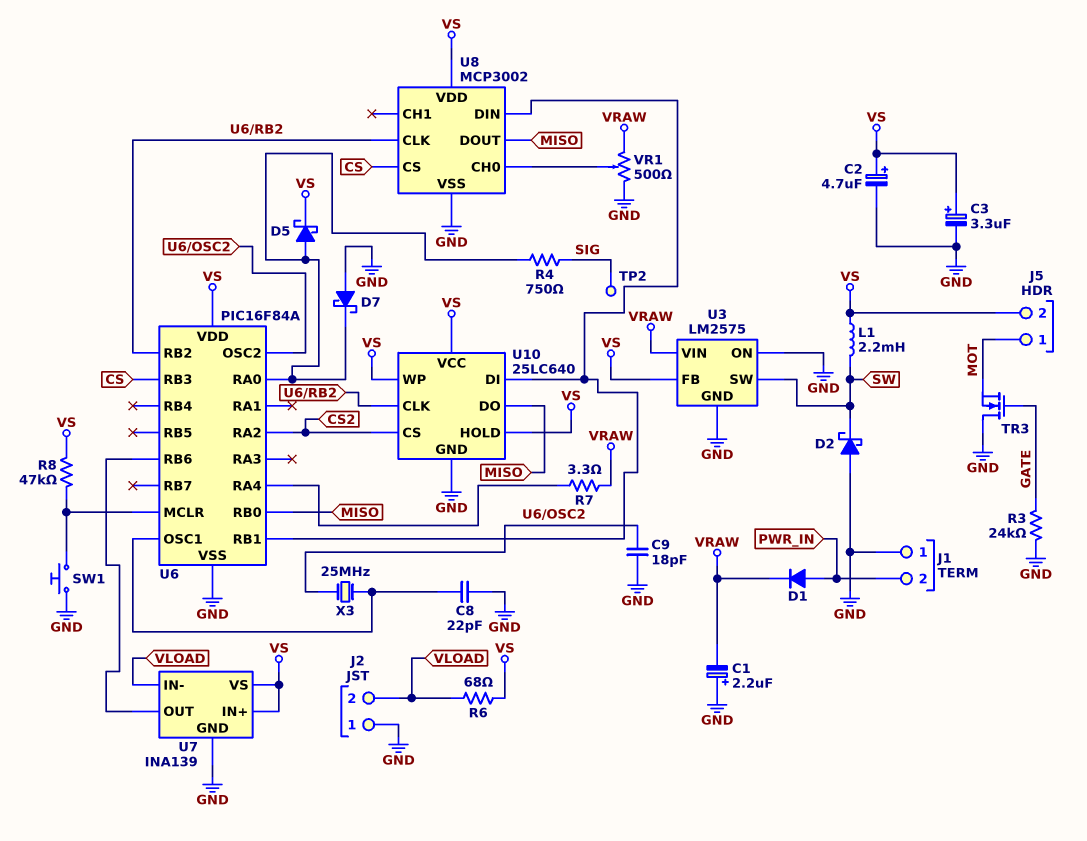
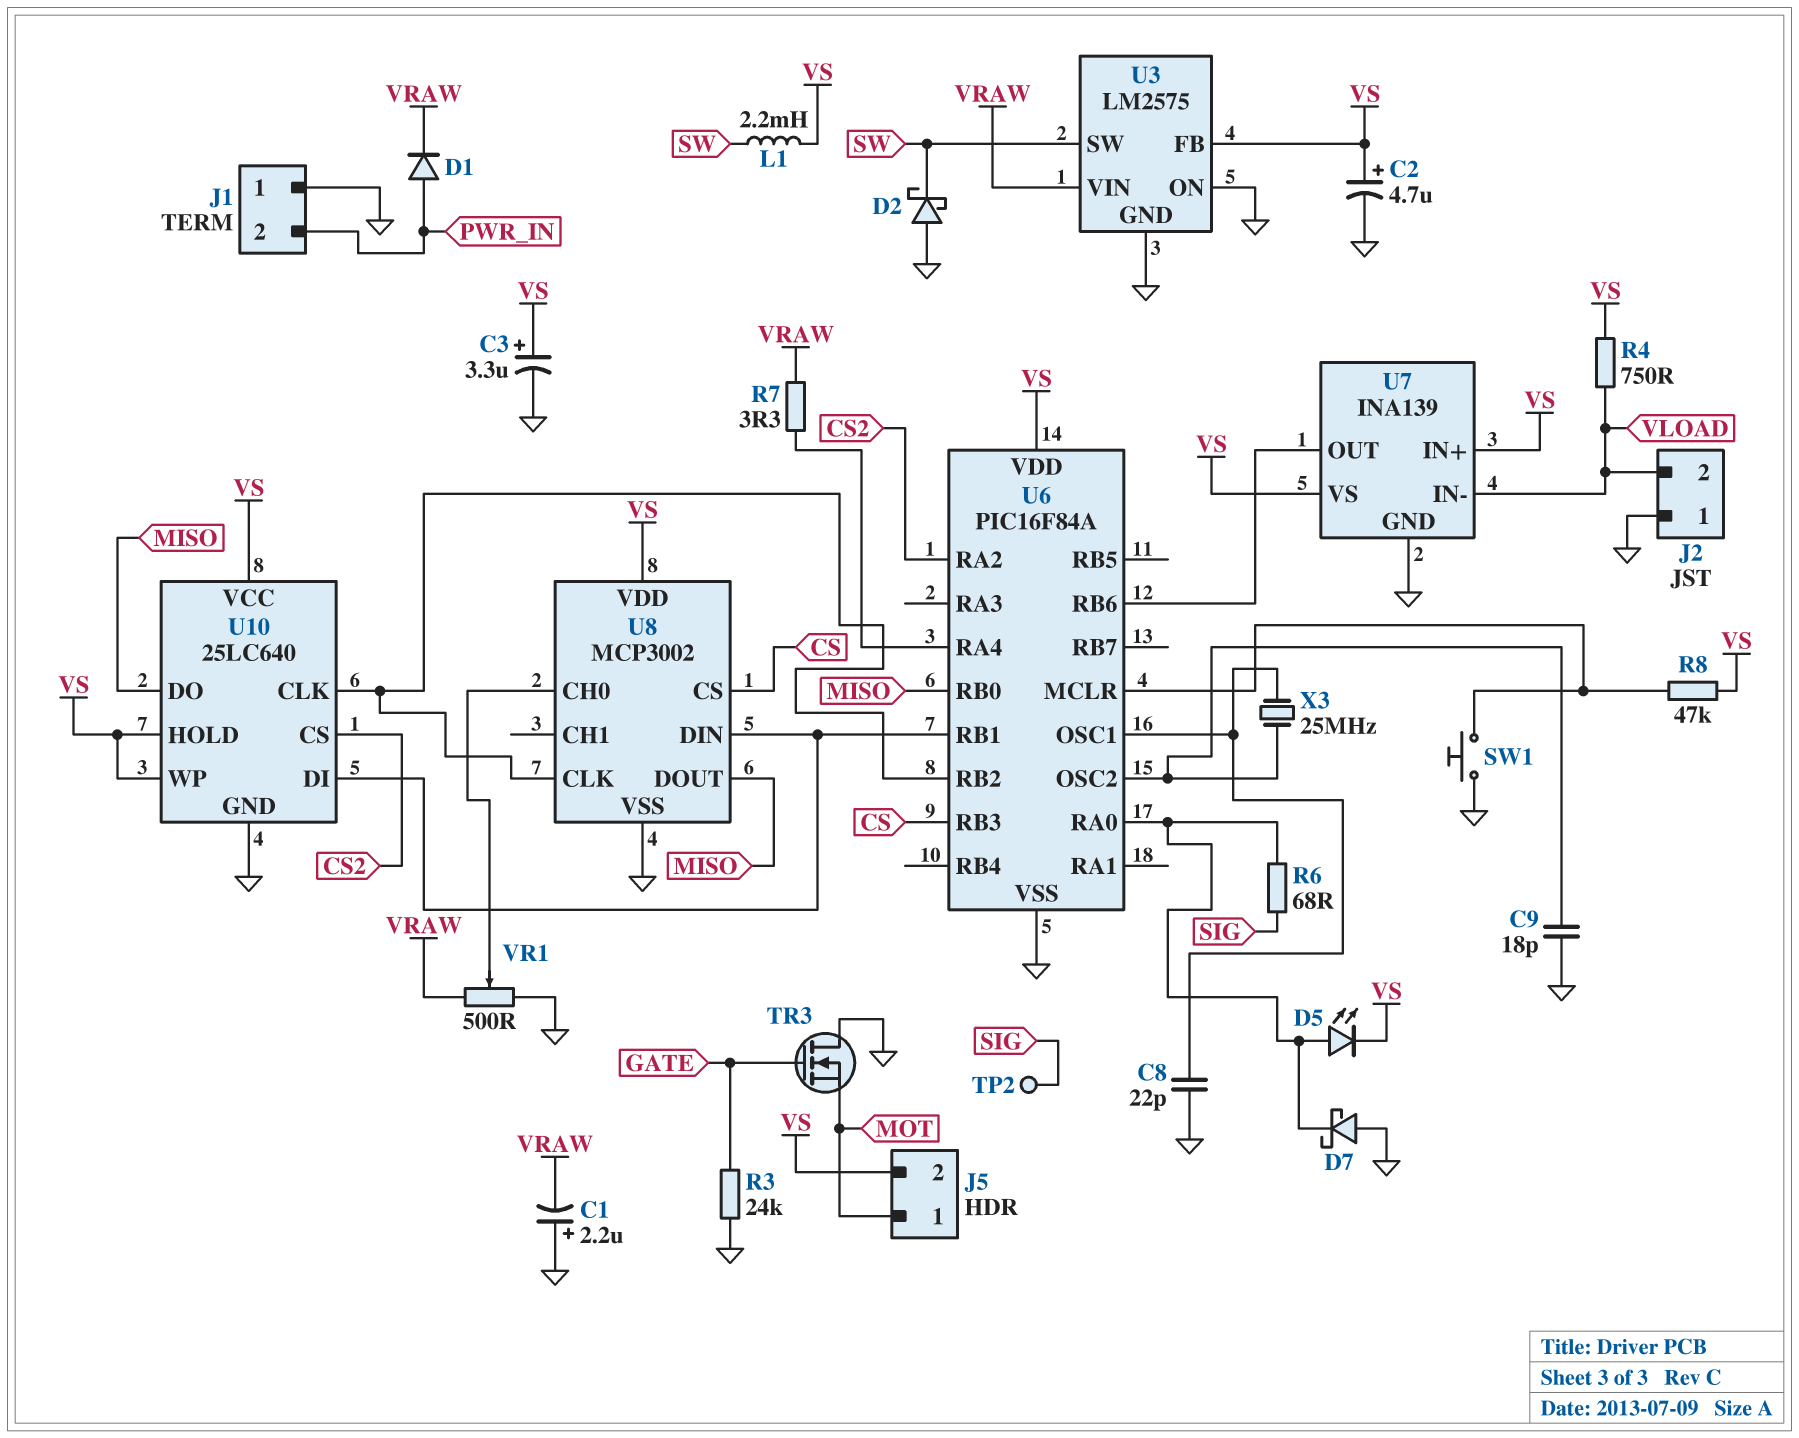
D5: schottky (A U6/RA0, K VS) -> LED (A U6/RA0, K VS)
R4: 750 (SIG, U6/RA0) -> 750 (VLOAD, VS)
R6: 68 (VLOAD, VS) -> 68 (SIG, U6/RA0)

